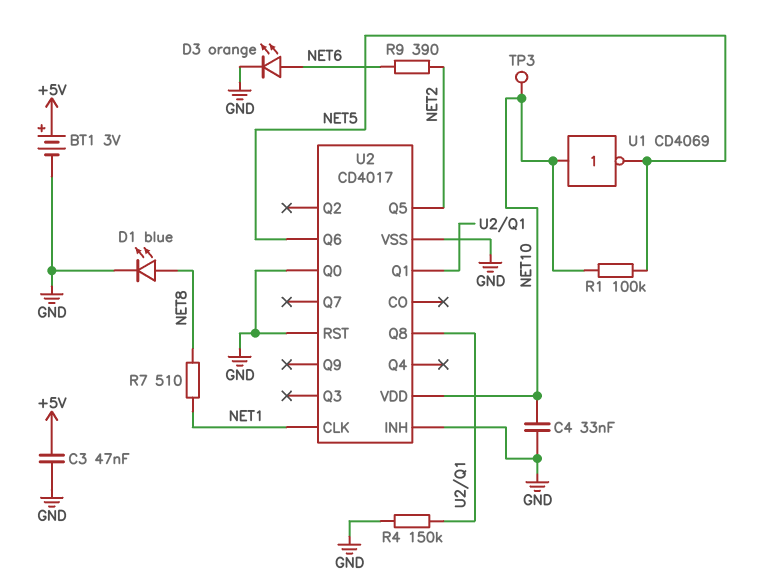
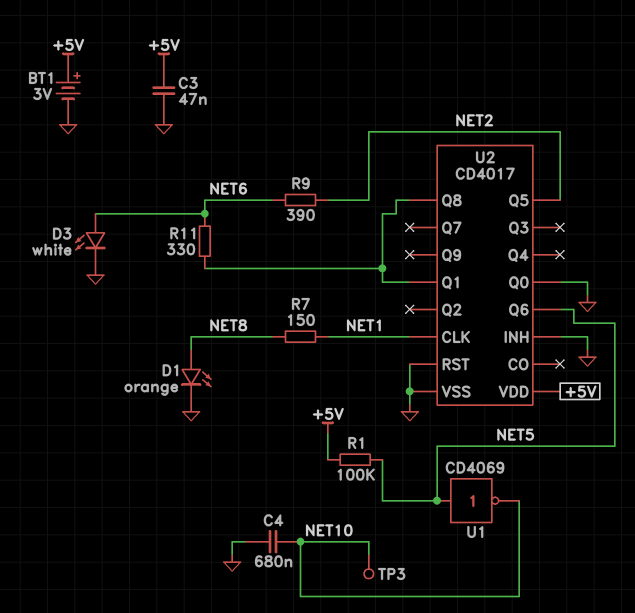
C4: 33nF (GND, NET10) -> 680nF (GND, NET10)
D1: LED blue (A NET8, K GND) -> LED orange (A NET8, K GND)
D3: LED orange (A NET6, K GND) -> LED white (A NET6, K GND)
R1: 100k (NET5, NET10) -> 100k (+5V, NET5)
R4: 150k (GND, U2/Q1) -> none
R7: 510 (NET1, NET8) -> 150 (NET1, NET8)
R11: none -> 330 (NET6, U2/Q1)
U1: NOT CD4069 (in NET10, out NET5) -> NOT CD4069 (in NET5, out NET10)
U2 pin VDD: NET10 -> +5V

